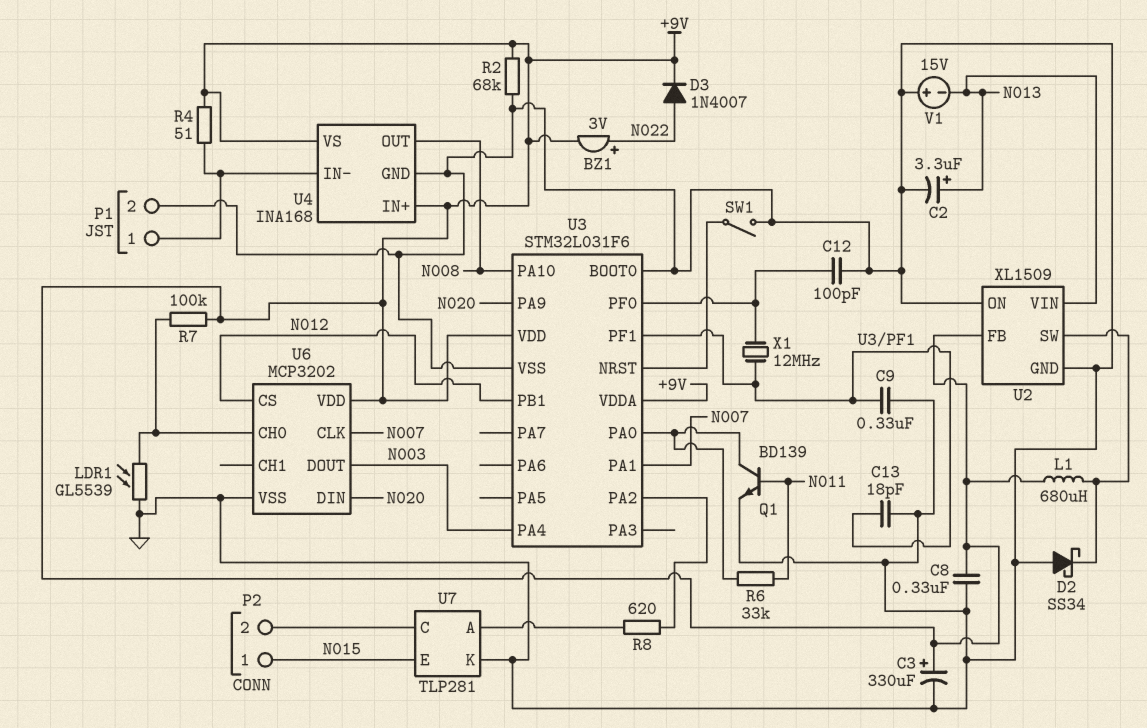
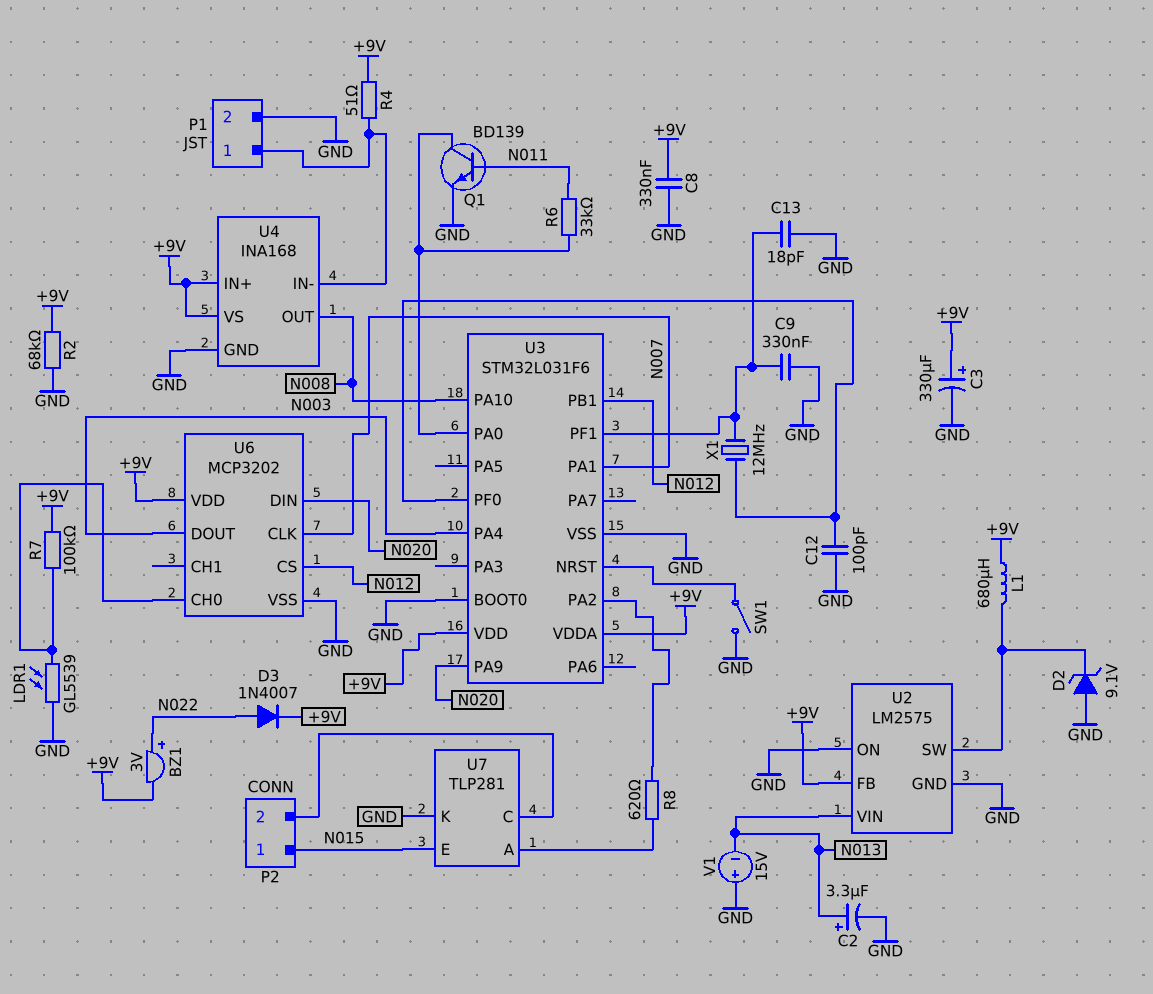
D2: schottky SS34 (A GND, K U2/SW) -> zener 9.1V (A GND, K U2/SW)
U2: XL1509 -> LM2575

